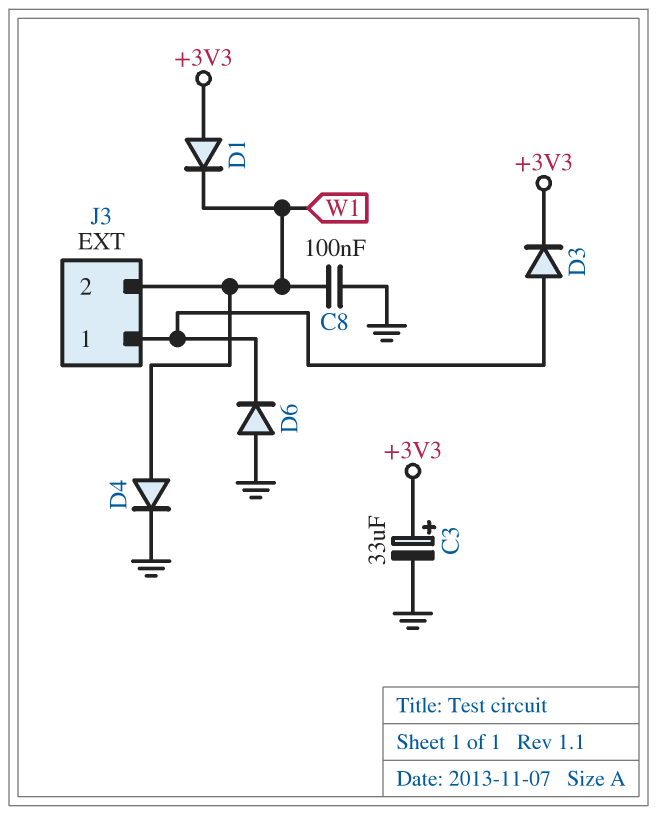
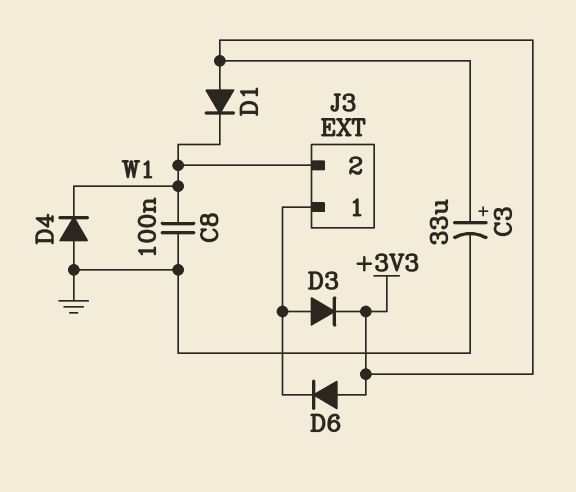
D4: diode (A W1, K GND) -> diode (A GND, K W1)
D6: diode (A GND, K J3/1) -> diode (A +3V3, K J3/1)

